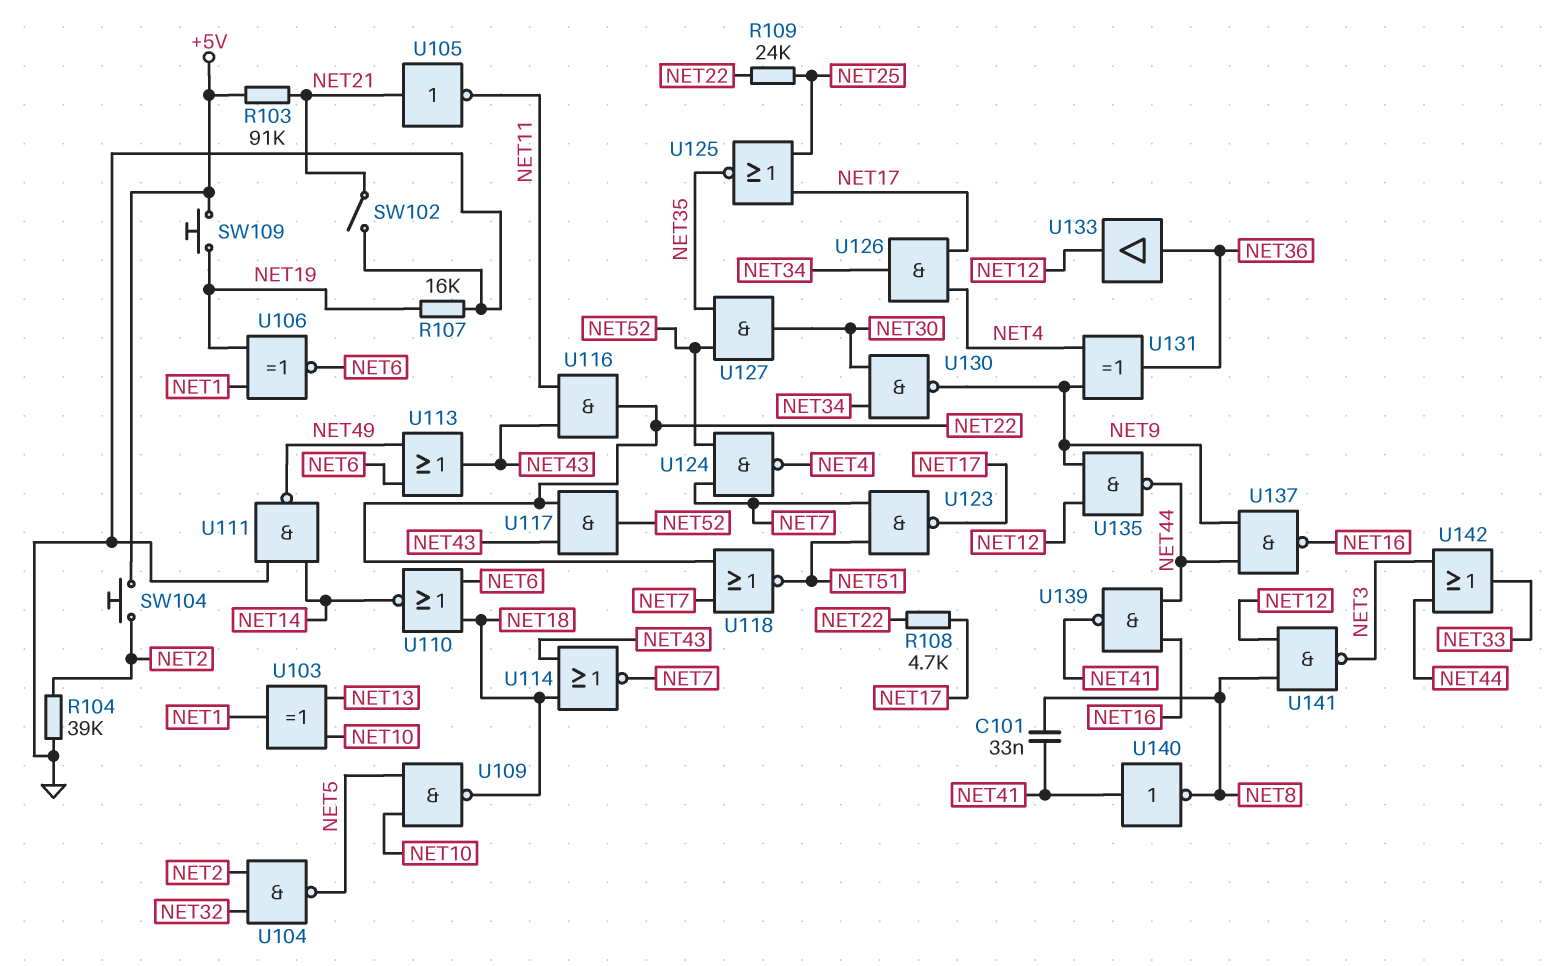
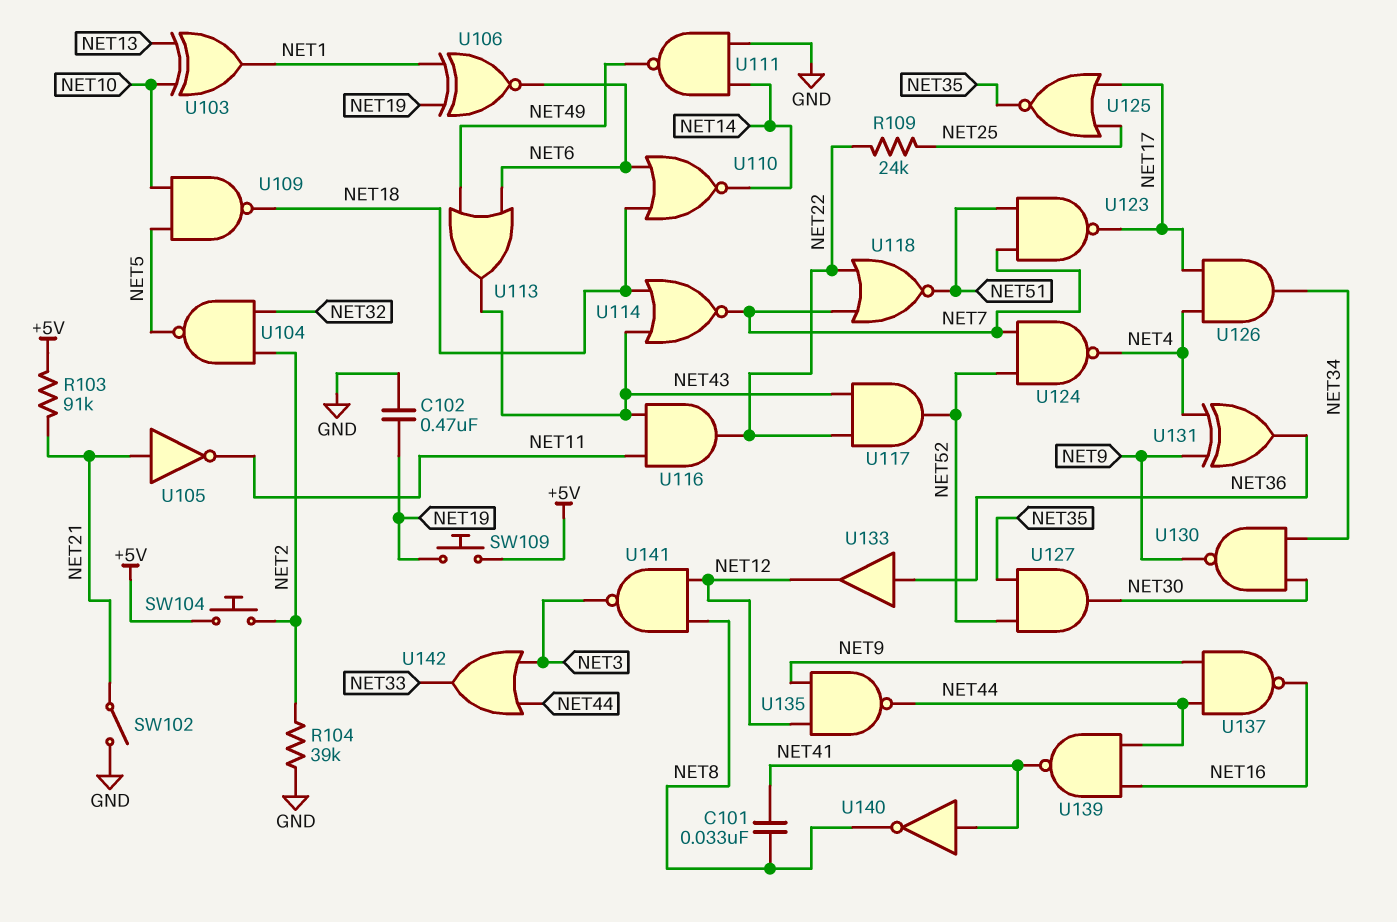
C102: none -> 470nF (GND, NET19)
R107: 16k (GND, NET19) -> none
R108: 4.7k (NET17, NET22) -> none

